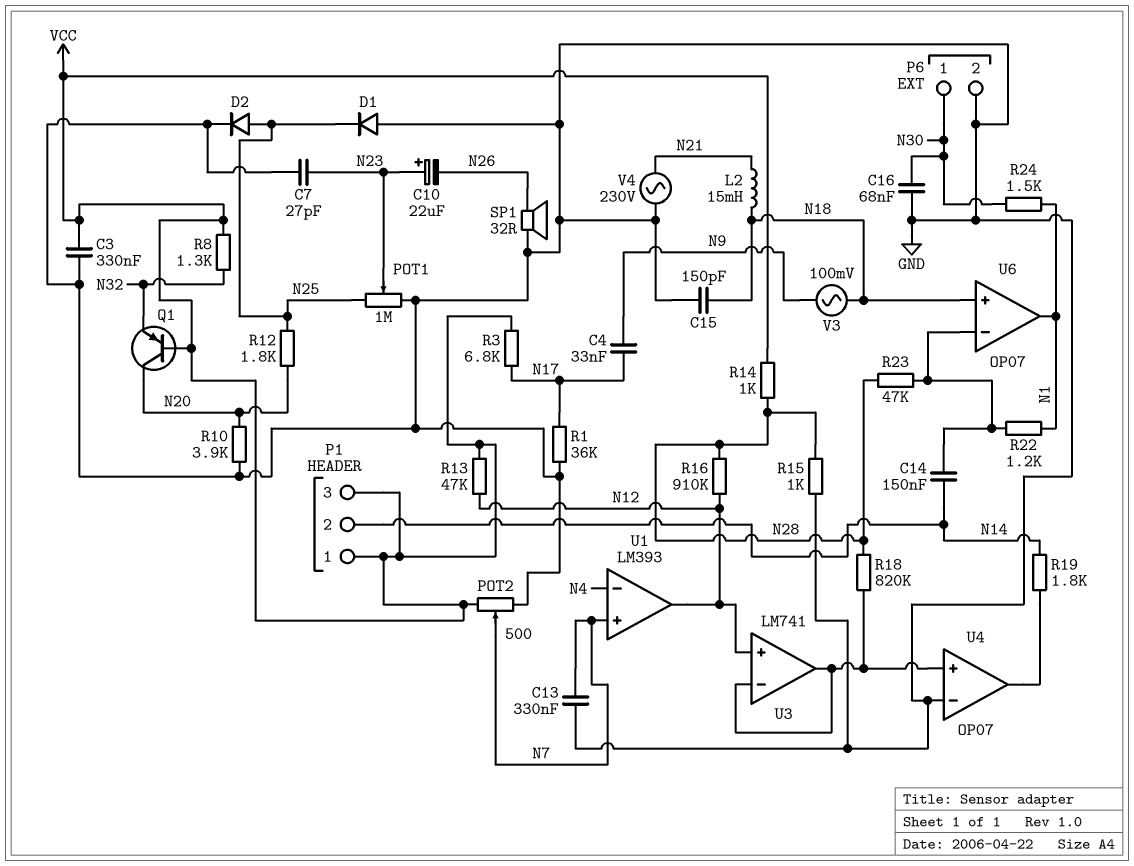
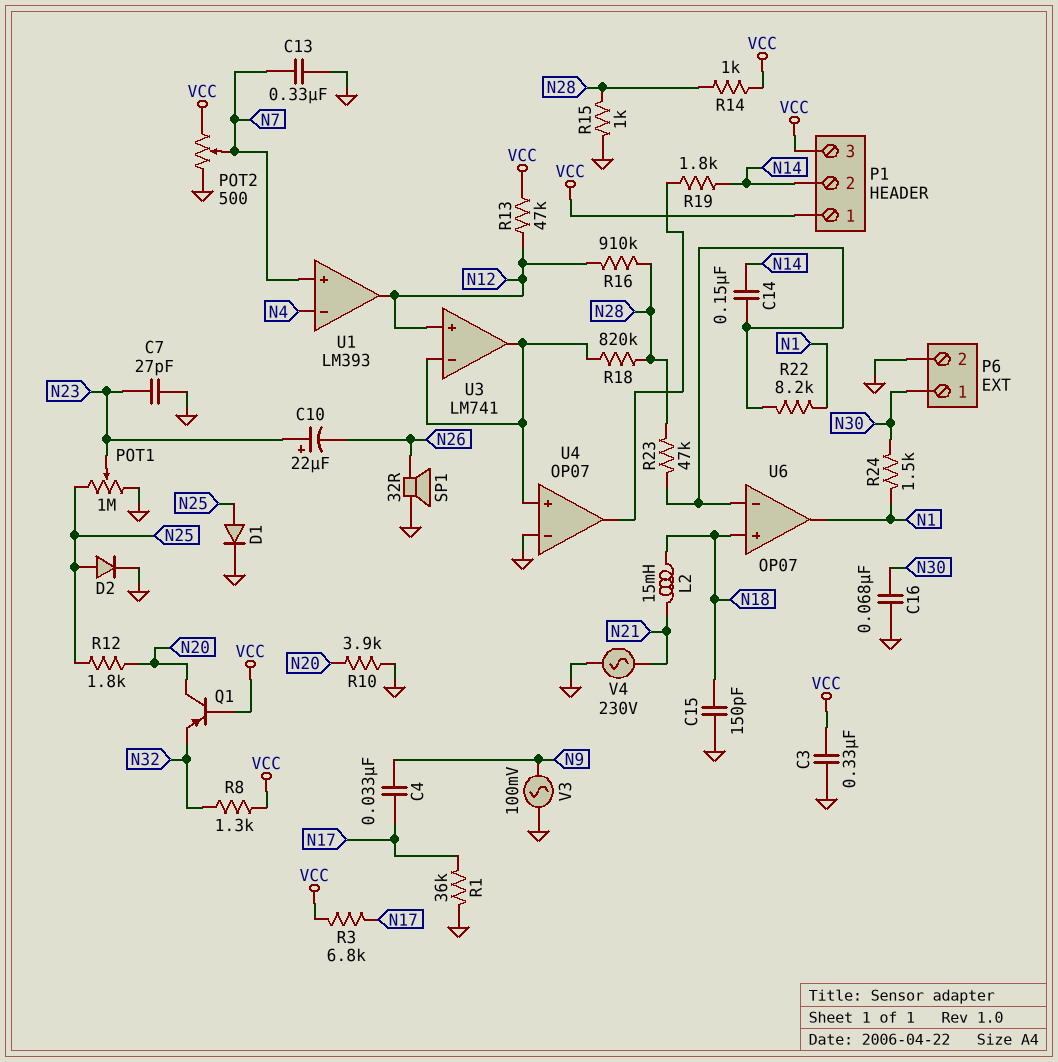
D1: diode (A GND, K N25) -> diode (A N25, K GND)
R22: 1.2k (N1, U6/in-) -> 8.2k (N1, U6/in-)
V3: AC 100mV (N9, N18) -> AC 100mV (GND, N9)

